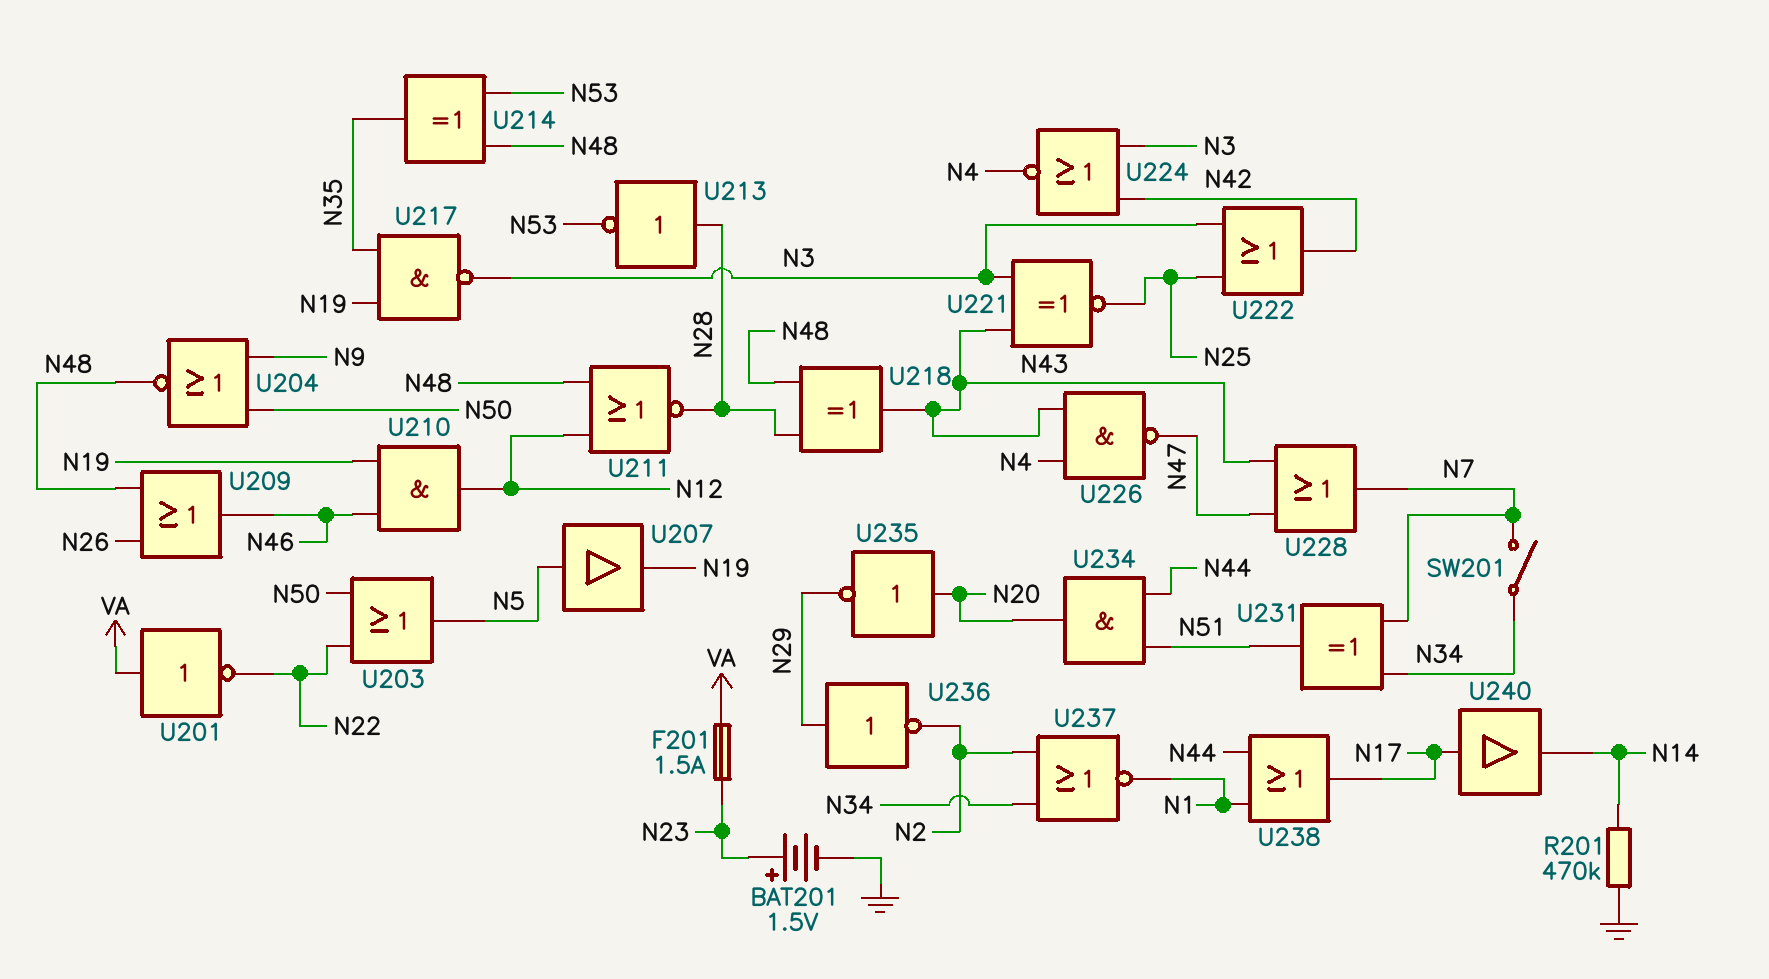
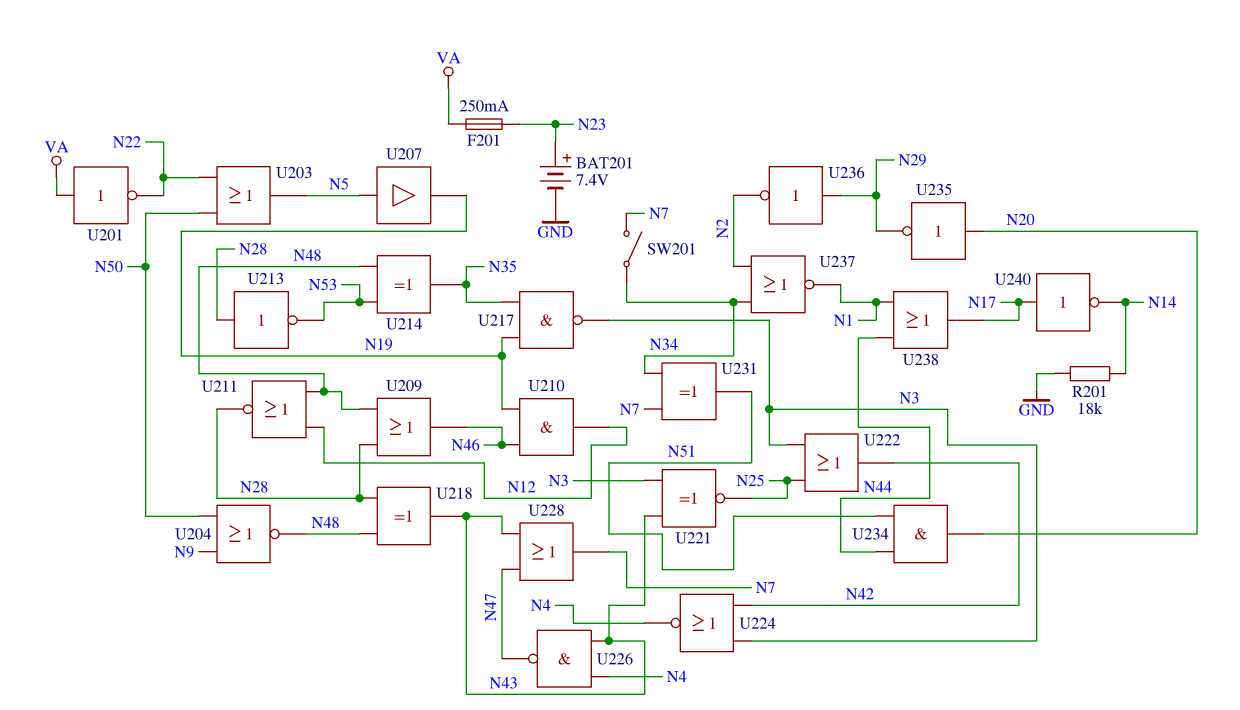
BAT201: 1.5V (plus N23, minus GND) -> 7.4V (plus N23, minus GND)
F201: 1.5A (N23, VA) -> 250mA (N23, VA)
R201: 470k (GND, N14) -> 18k (GND, N14)
U209: OR (in N26, in N48, out N46) -> OR (in N28, in N48, out N46)
U240: buffer (in N17, out N14) -> NOT (in N17, out N14)

